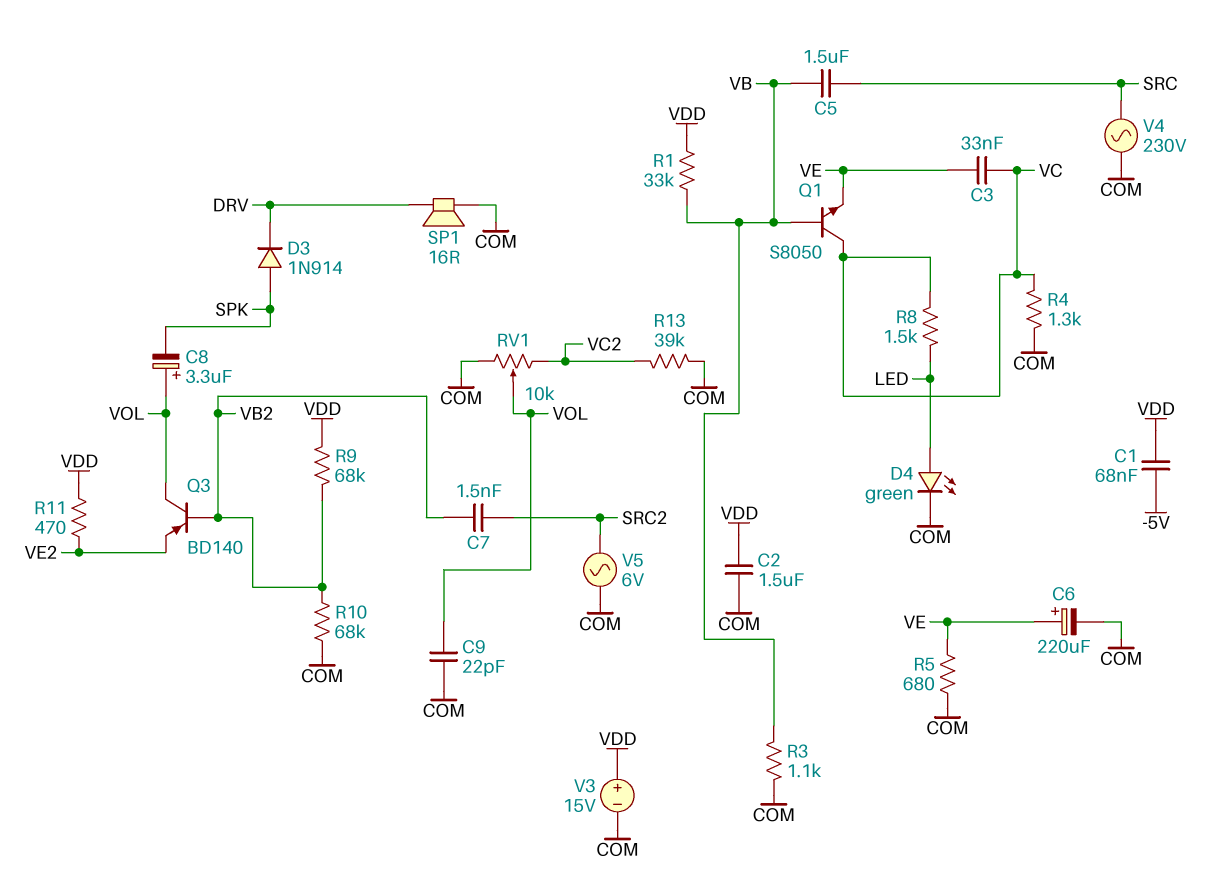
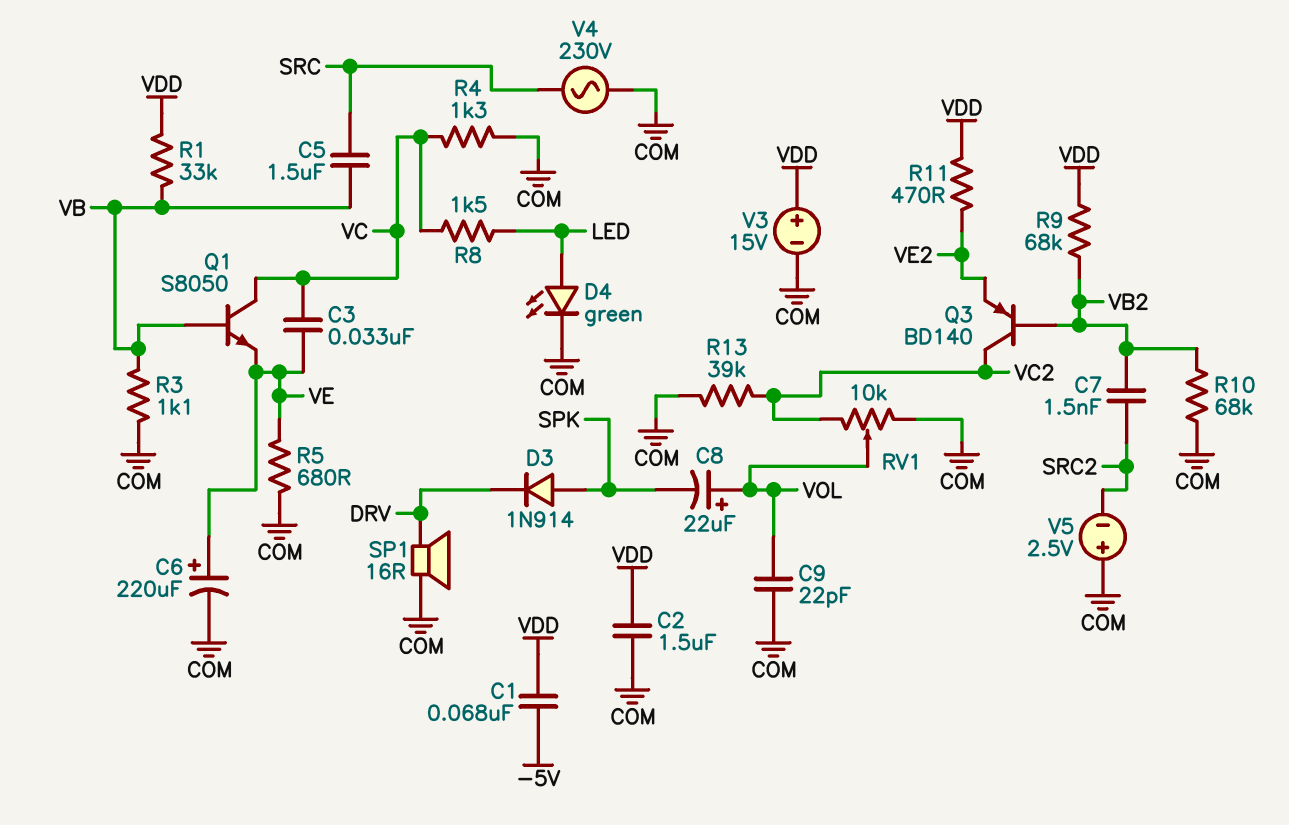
C8: 3.3uF (plus VOL, minus SPK) -> 22uF (plus VOL, minus SPK)
Q3: PNP BD140 (B VB2, C VOL, E VE2) -> PNP BD140 (B VB2, C VC2, E VE2)
V5: AC 6V (COM, SRC2) -> 2.5V (plus COM, minus SRC2)

